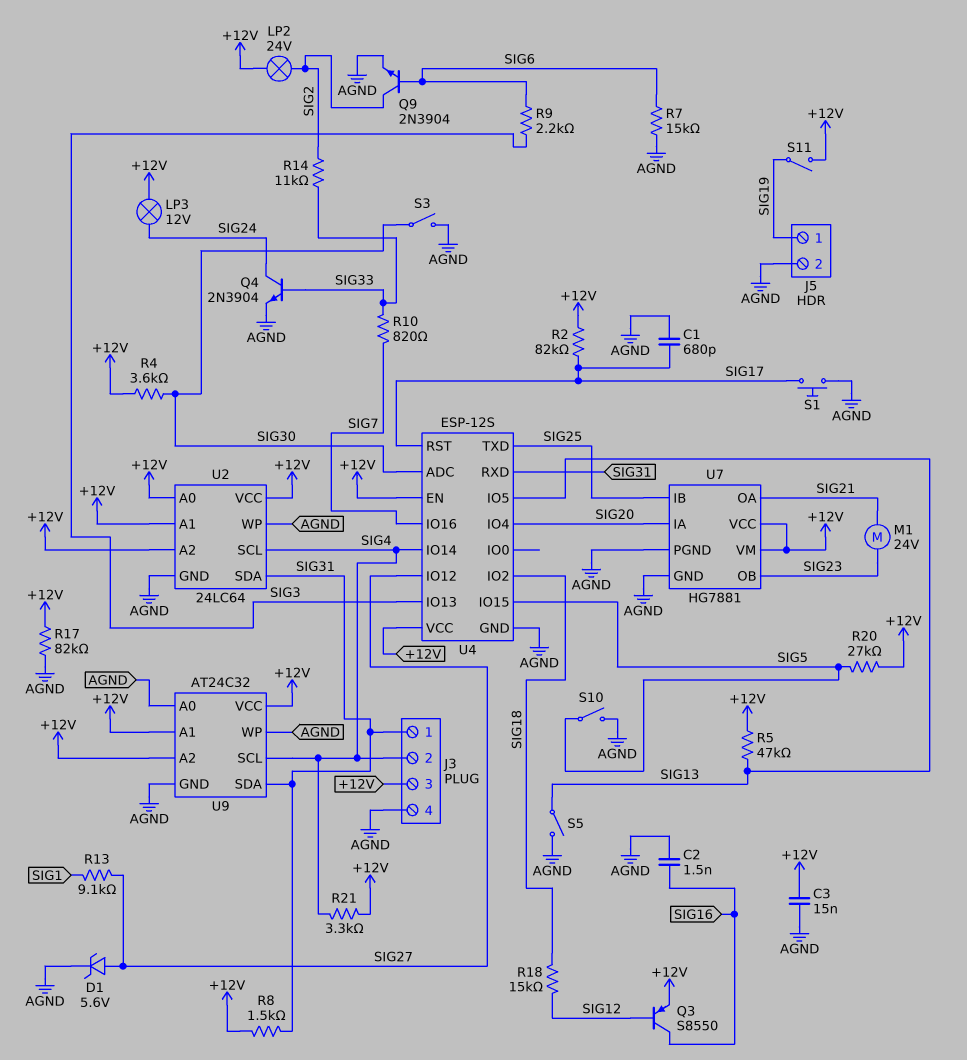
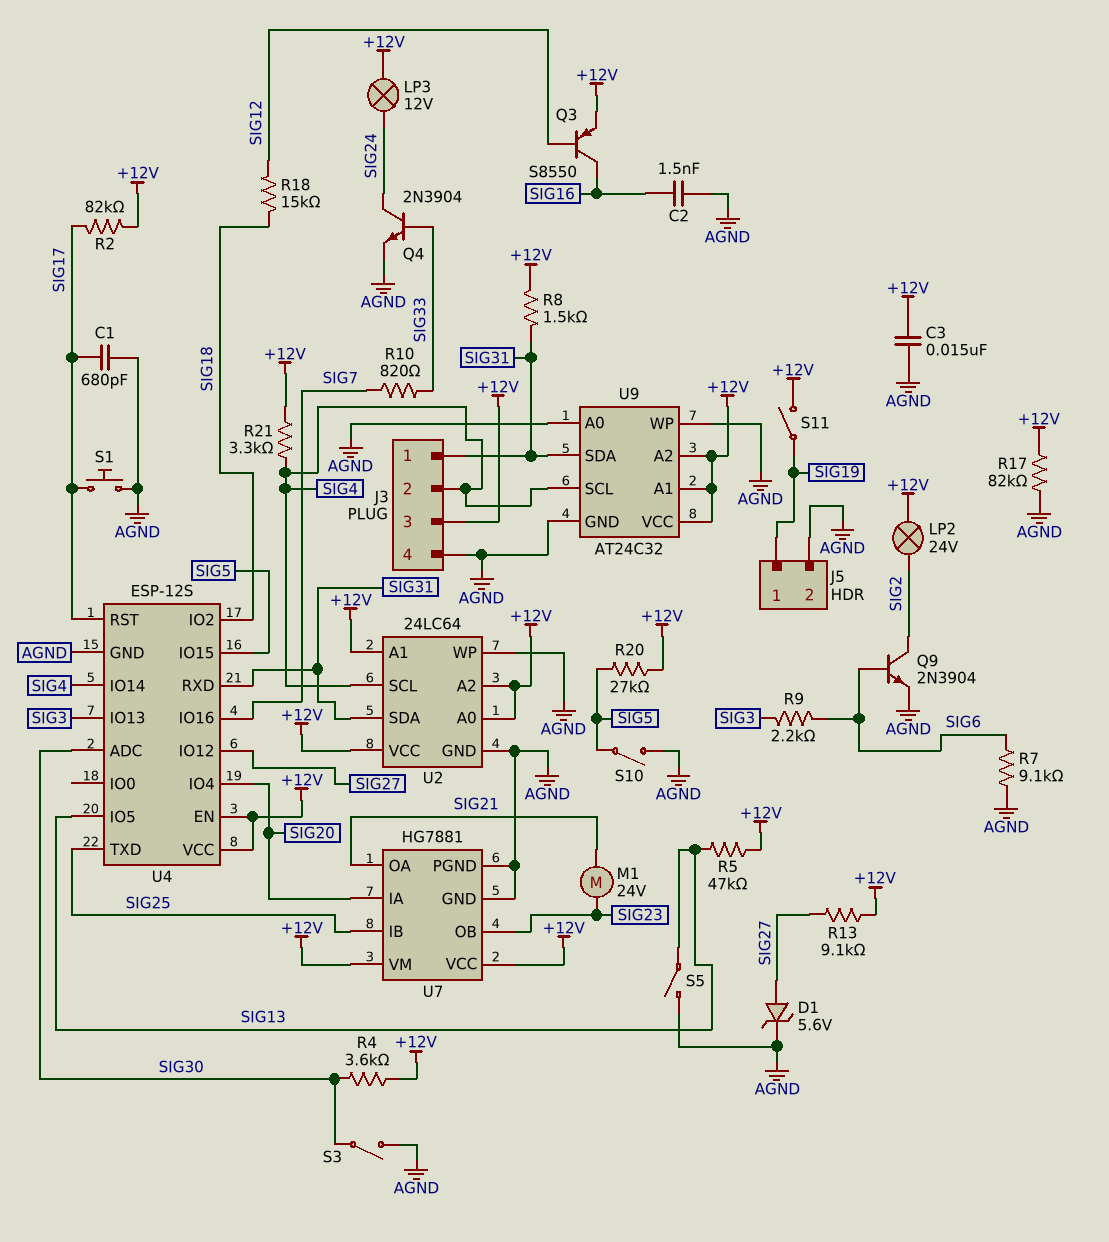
R7: 15k (AGND, SIG6) -> 9.1k (AGND, SIG6)
R13: 9.1k (SIG1, SIG27) -> 9.1k (+12V, SIG27)
R14: 11k (SIG2, SIG33) -> none

